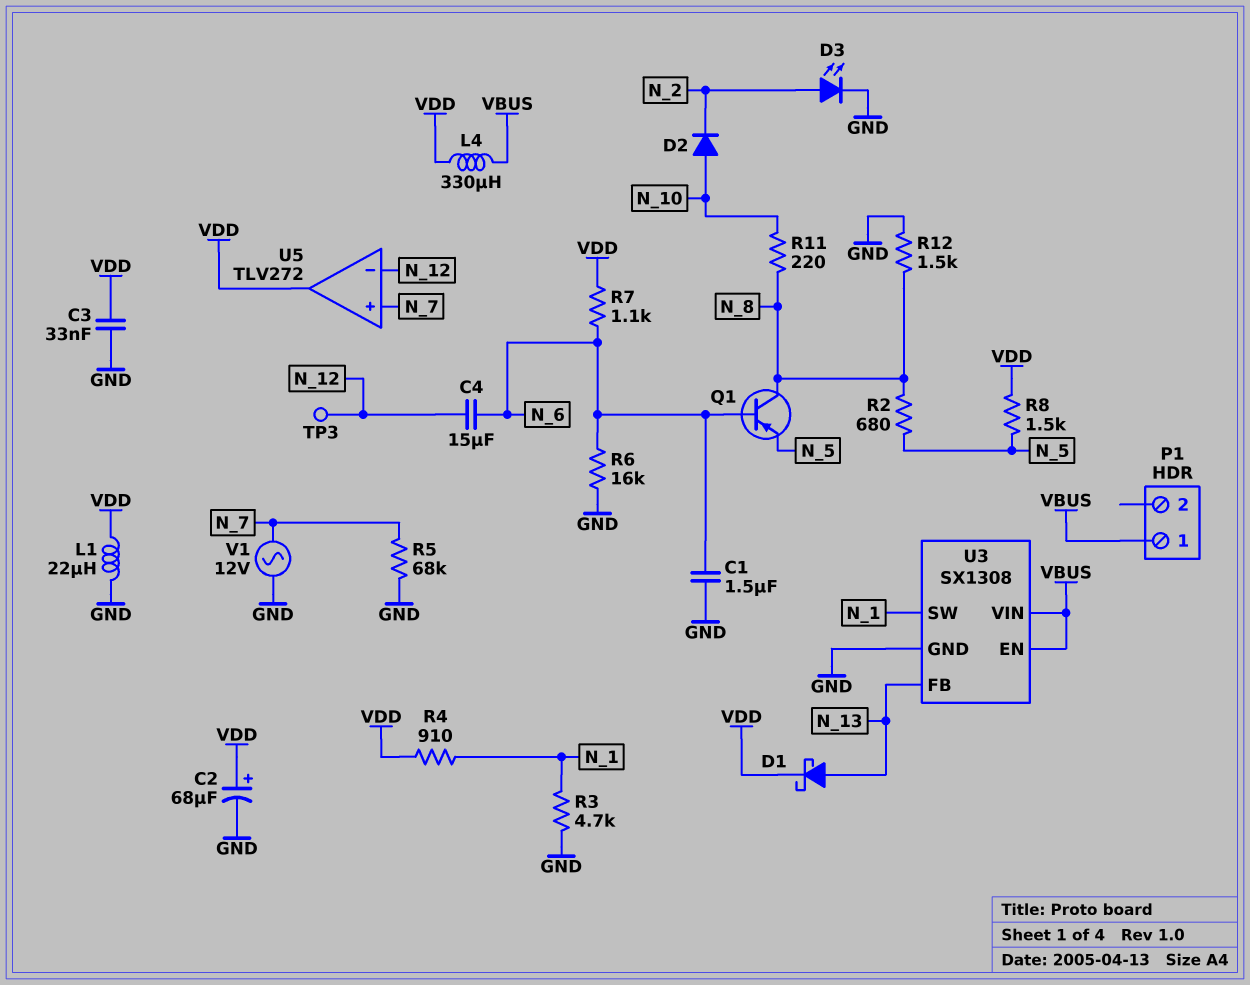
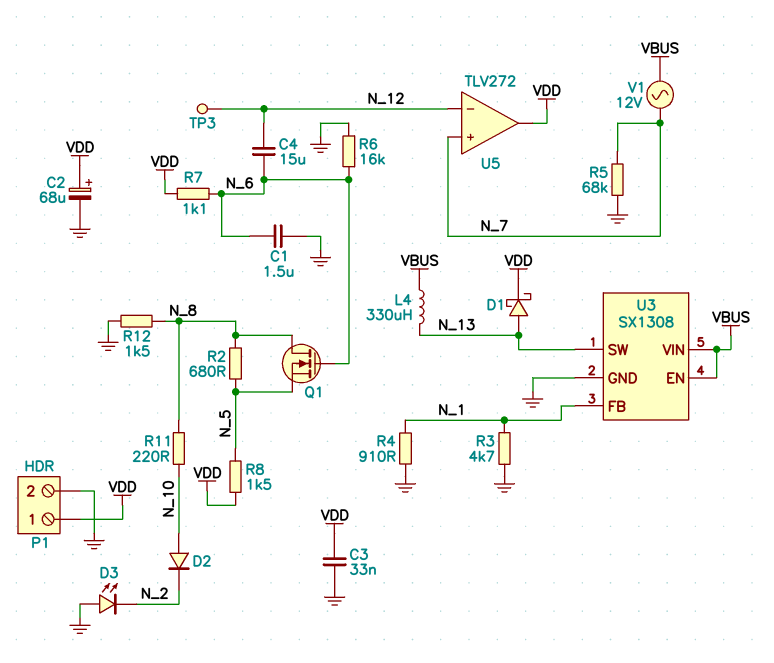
D3: LED (A N_2, K GND) -> LED (A GND, K N_2)
L1: 22uH (GND, VDD) -> none
L4: 330uH (VBUS, VDD) -> 330uH (N_13, VBUS)
P1 pin 1: VBUS -> VDD
P1 pin 2: none -> GND
Q1: PNP (B N_6, C N_8, E N_5) -> NMOS (G N_6, D N_8, S N_5)
R4: 910 (N_1, VDD) -> 910 (GND, N_1)
U3 pin FB: N_13 -> N_1
U3 pin SW: N_1 -> N_13
V1: AC 12V (GND, N_7) -> AC 12V (N_7, VBUS)

